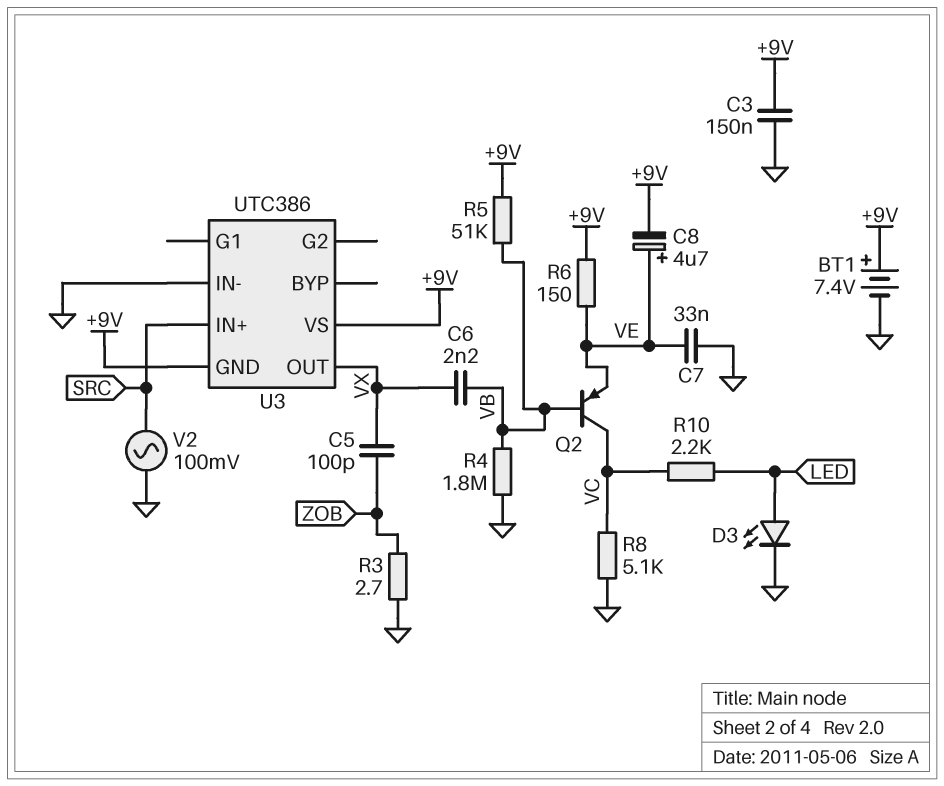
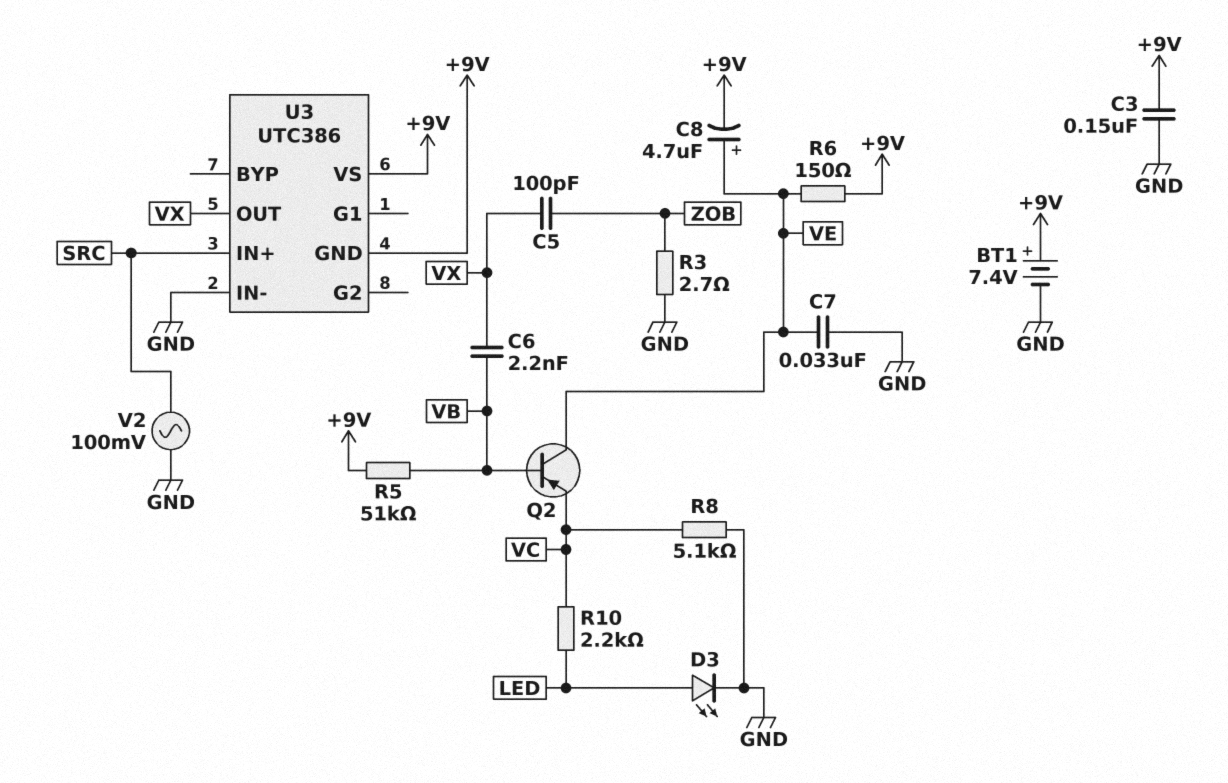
Q2: PNP (B VB, C VC, E VE) -> PNP (B VB, C VE, E VC)
R4: 1.8M (GND, VB) -> none

